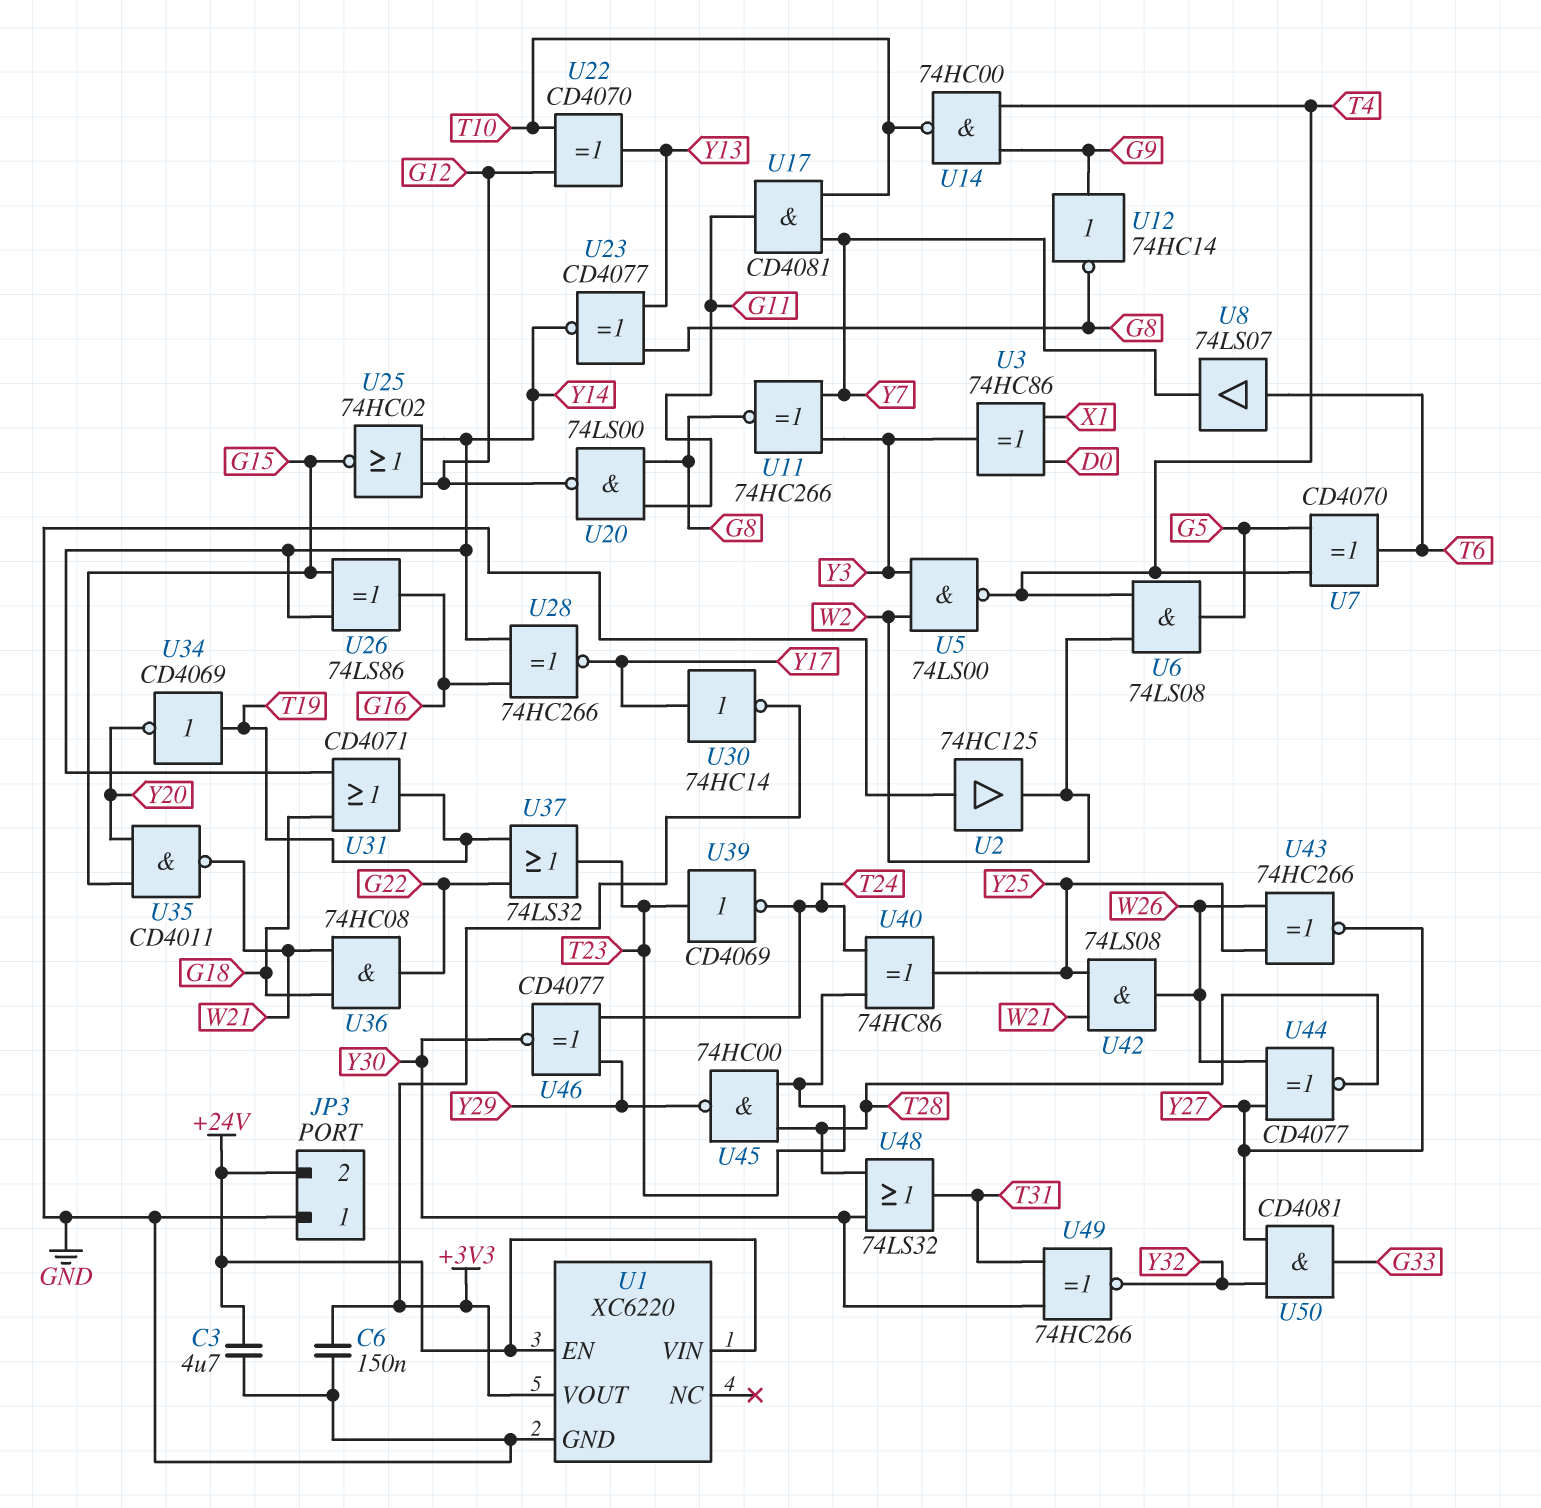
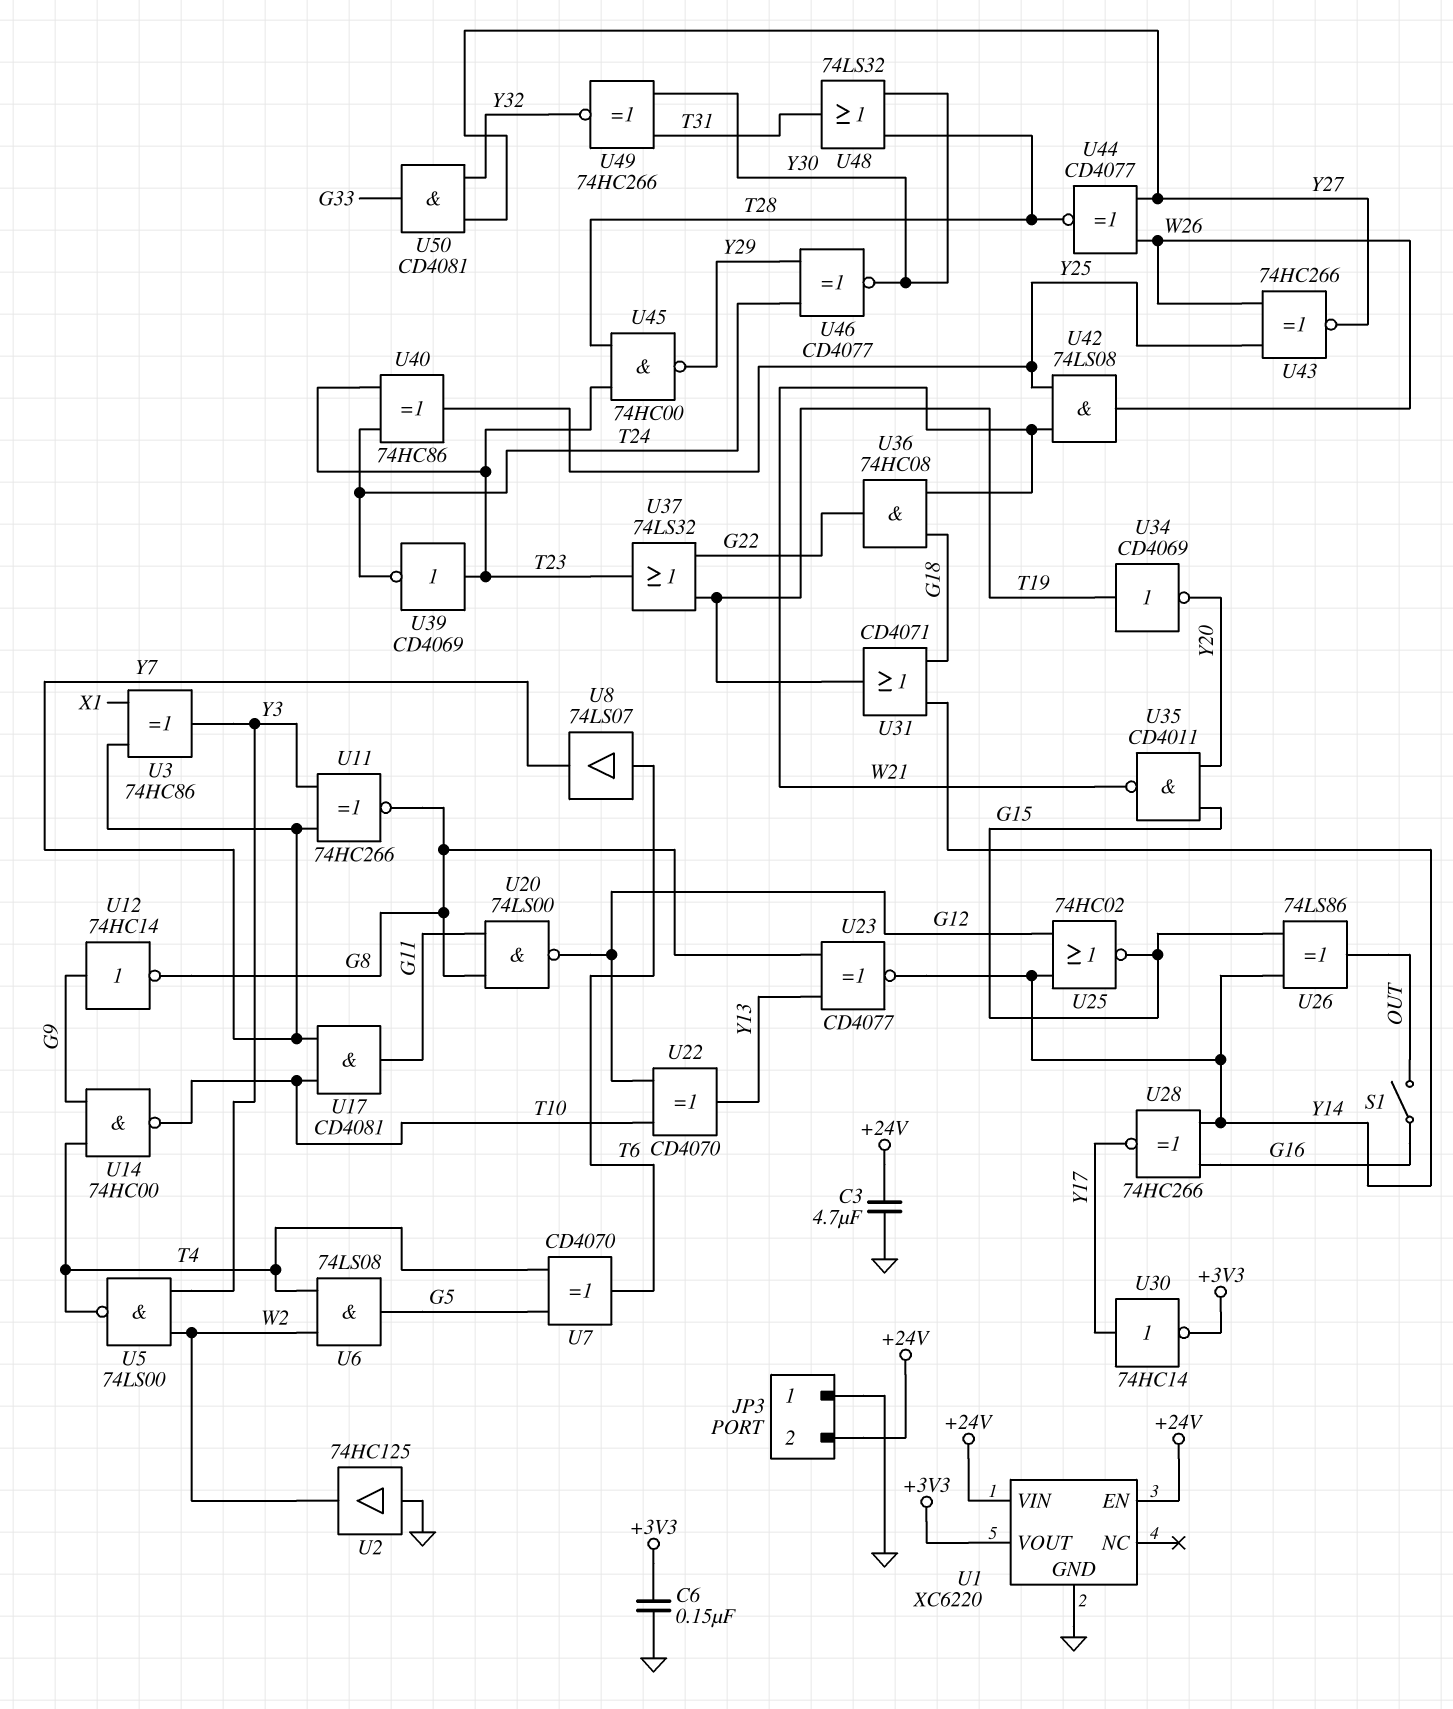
S1: none -> switch (G16, OUT)
U3: XOR 74HC86 (in D0, in X1, out Y3) -> XOR 74HC86 (in X1, in Y7, out Y3)
U26: XOR 74LS86 (in G15, in Y14, out G16) -> XOR 74LS86 (in G15, in Y14, out OUT)

